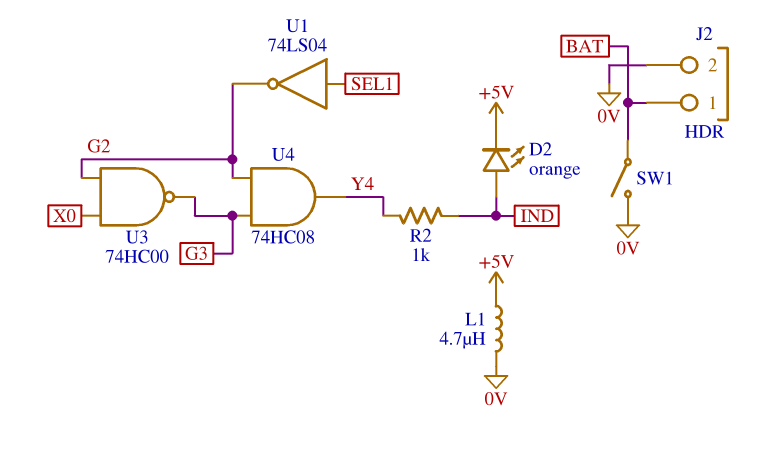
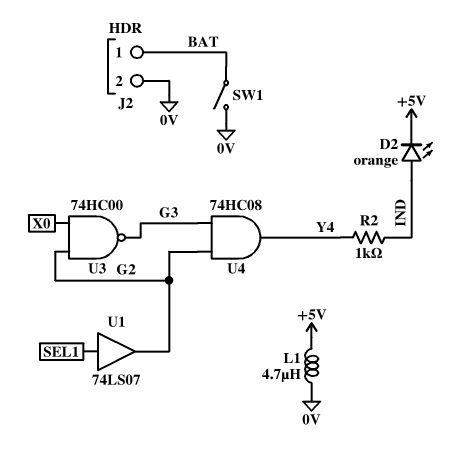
U1: NOT 74LS04 (in SEL1, out G2) -> buffer 74LS07 (in SEL1, out G2)

